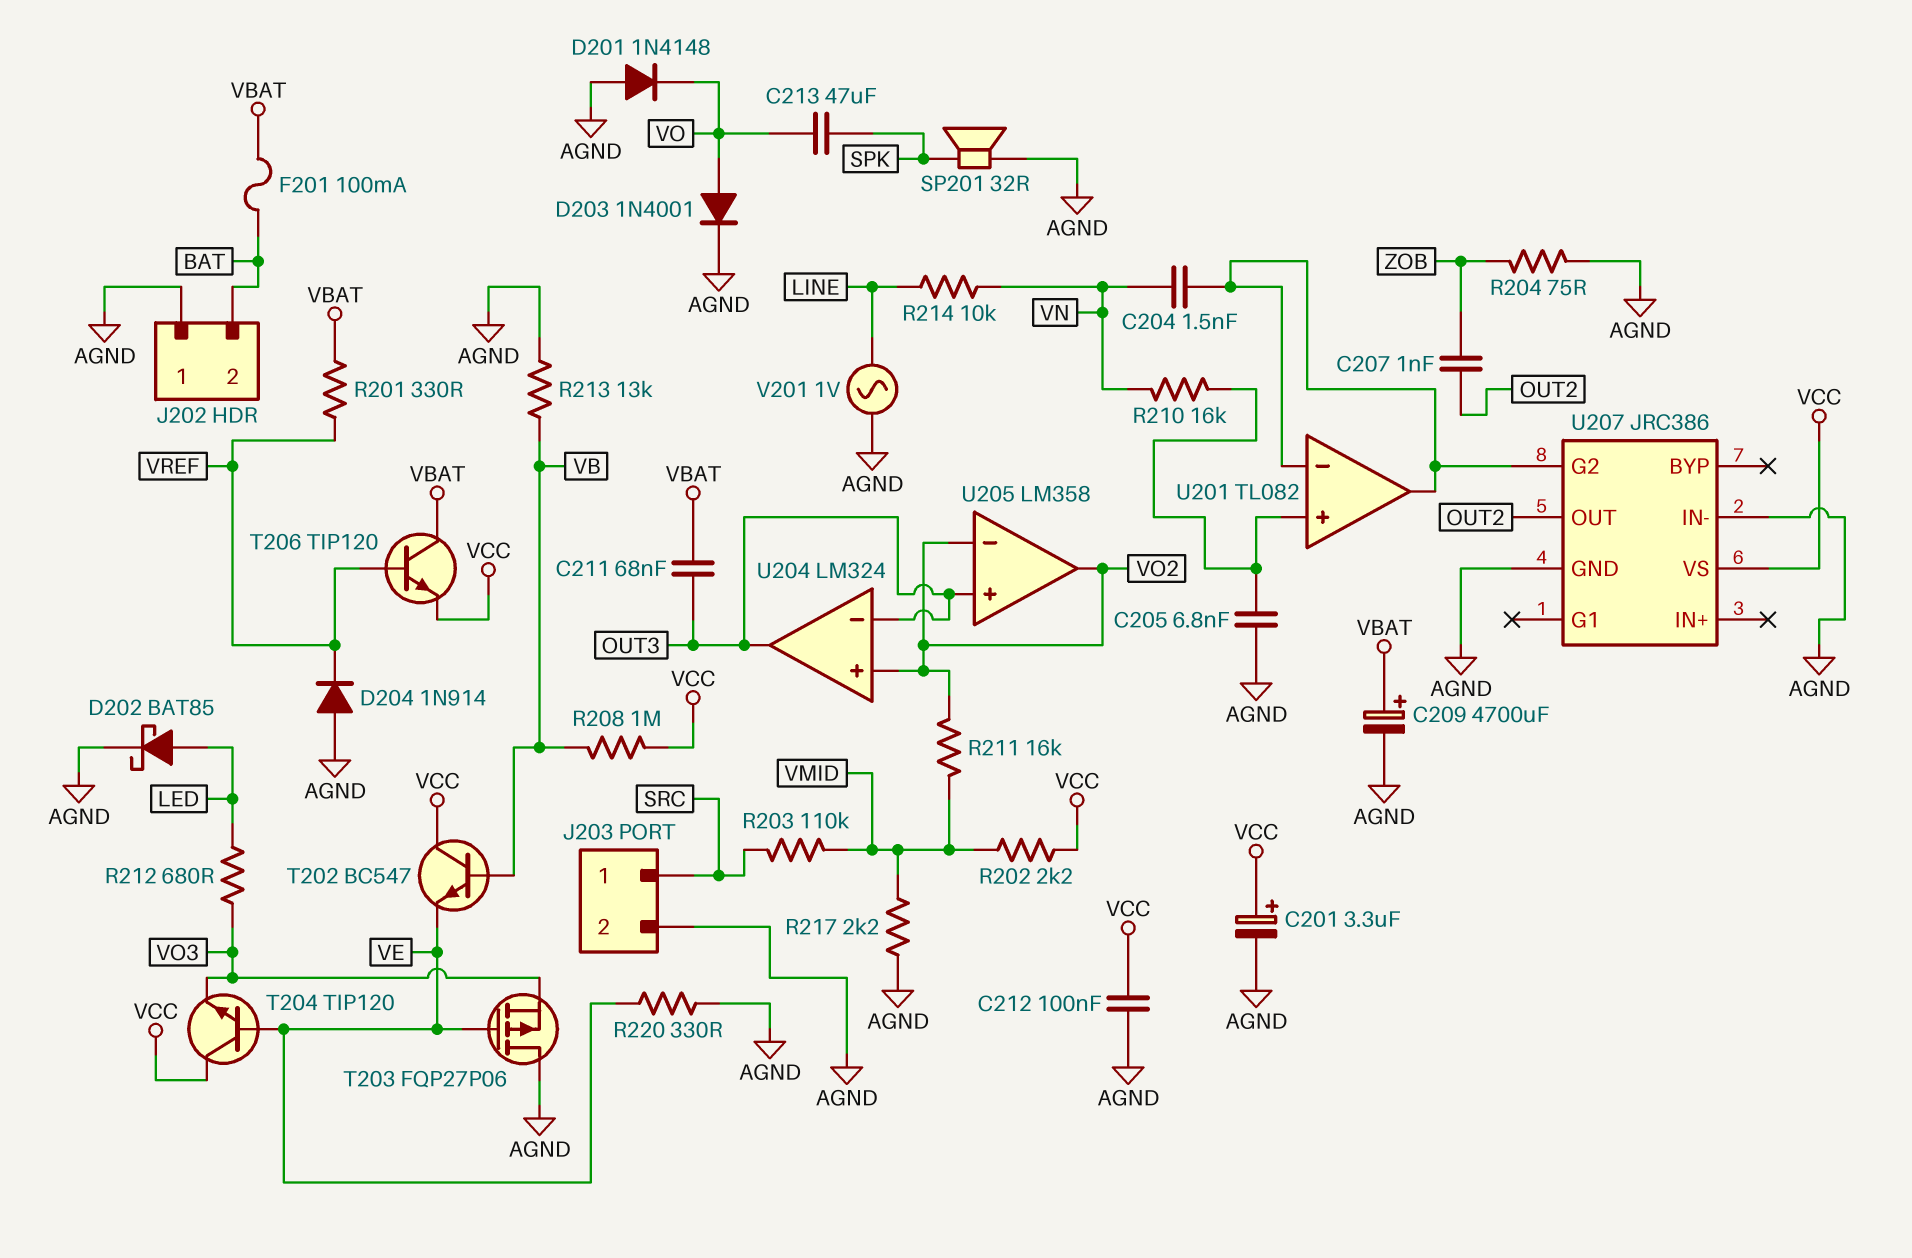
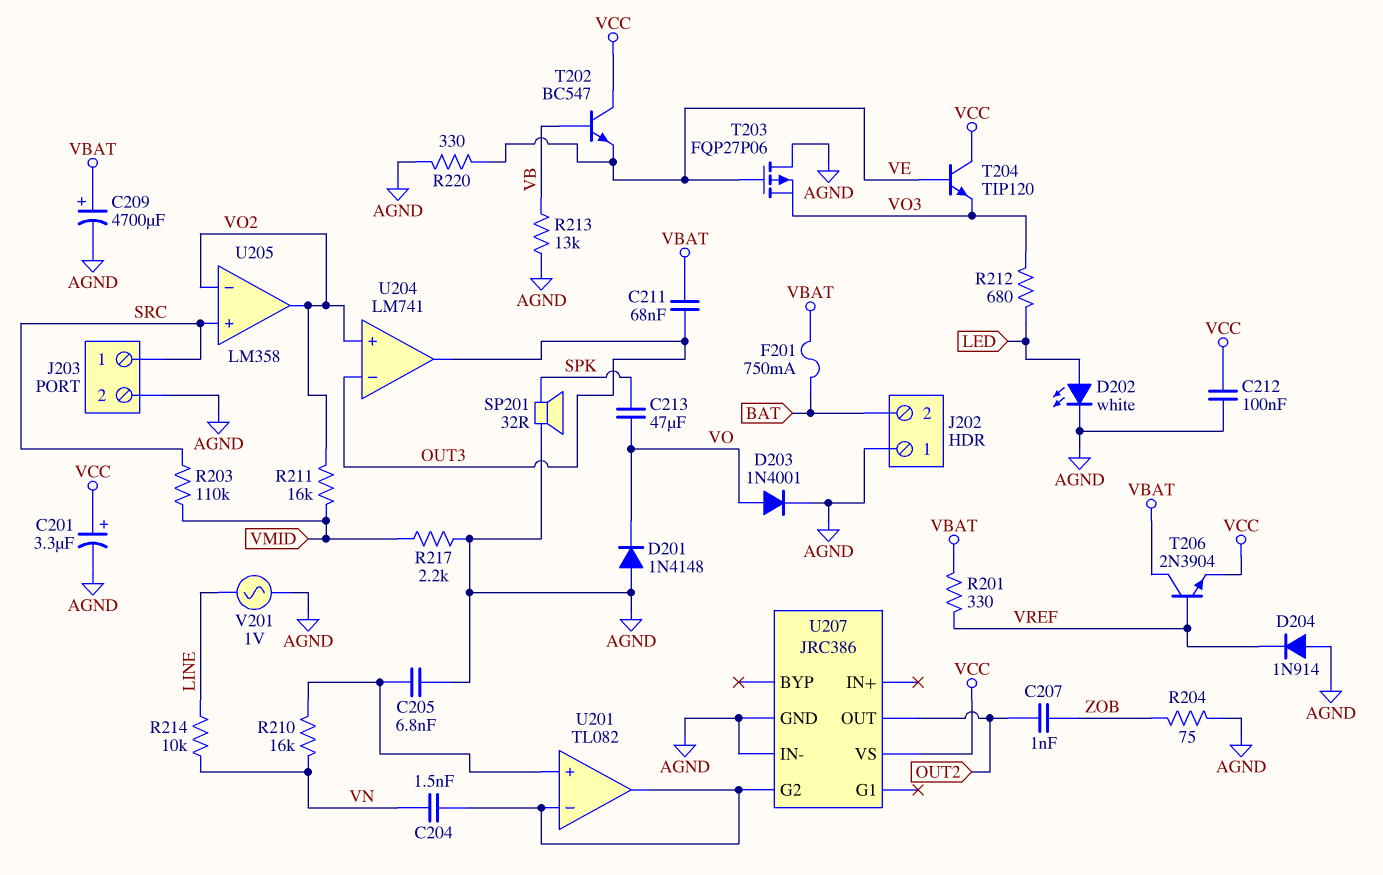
D202: schottky BAT85 (A LED, K AGND) -> LED white (A LED, K AGND)
F201: 100mA (BAT, VBAT) -> 750mA (BAT, VBAT)
R202: 2.2k (VCC, VMID) -> none
R208: 1M (VB, VCC) -> none
T206: NPN TIP120 (B VREF, C VBAT, E VCC) -> NPN 2N3904 (B VREF, C VBAT, E VCC)
U204: LM324 -> LM741
U205 pin in+: OUT3 -> SRC

